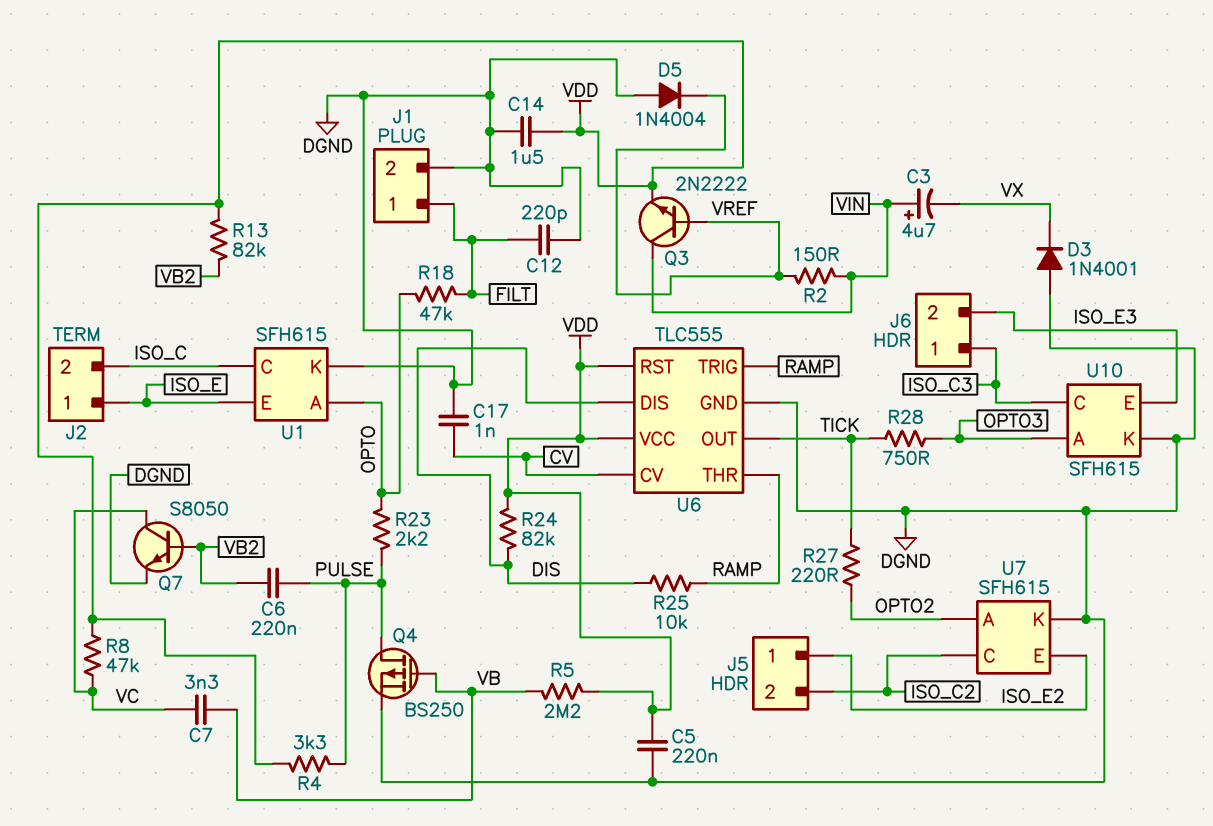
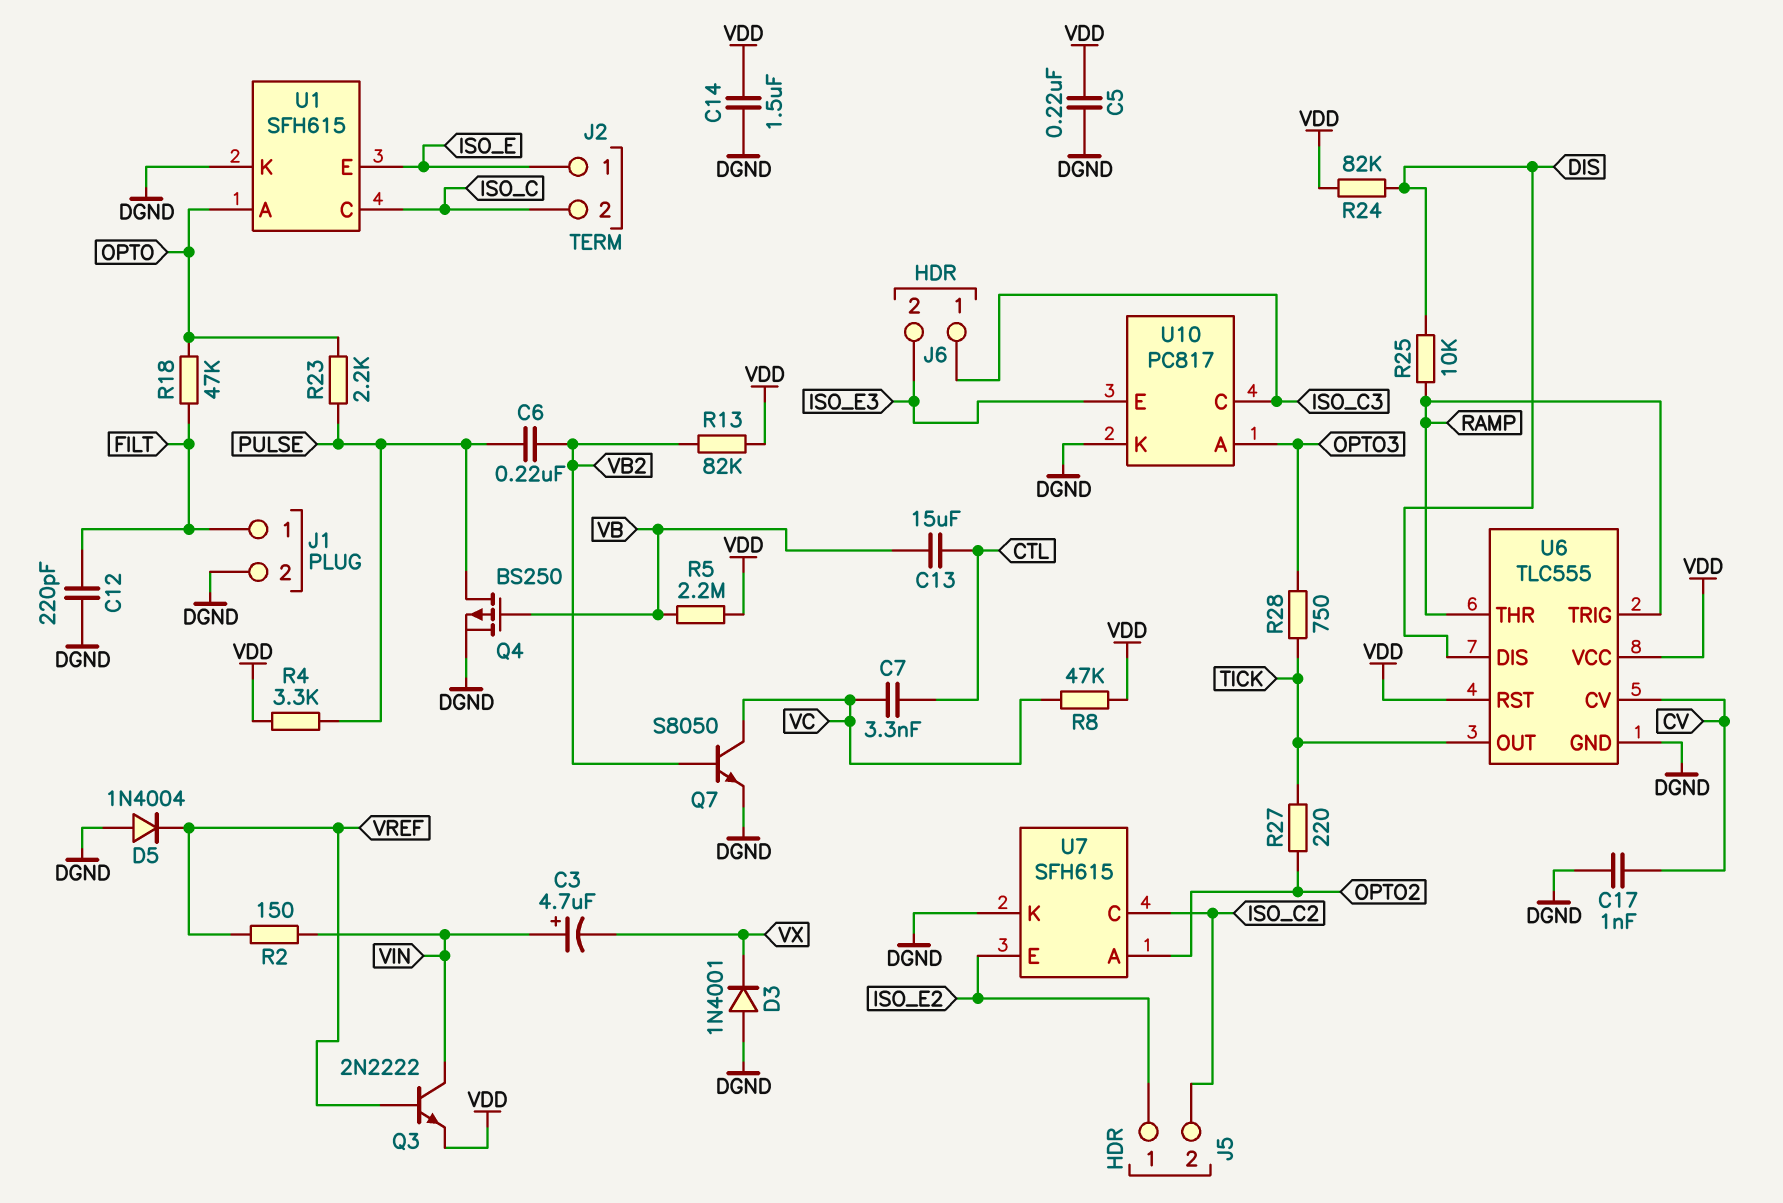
C7: 3.3nF (VB, VC) -> 3.3nF (CTL, VC)
C13: none -> 15uF (CTL, VB)
U10: SFH615 -> PC817

